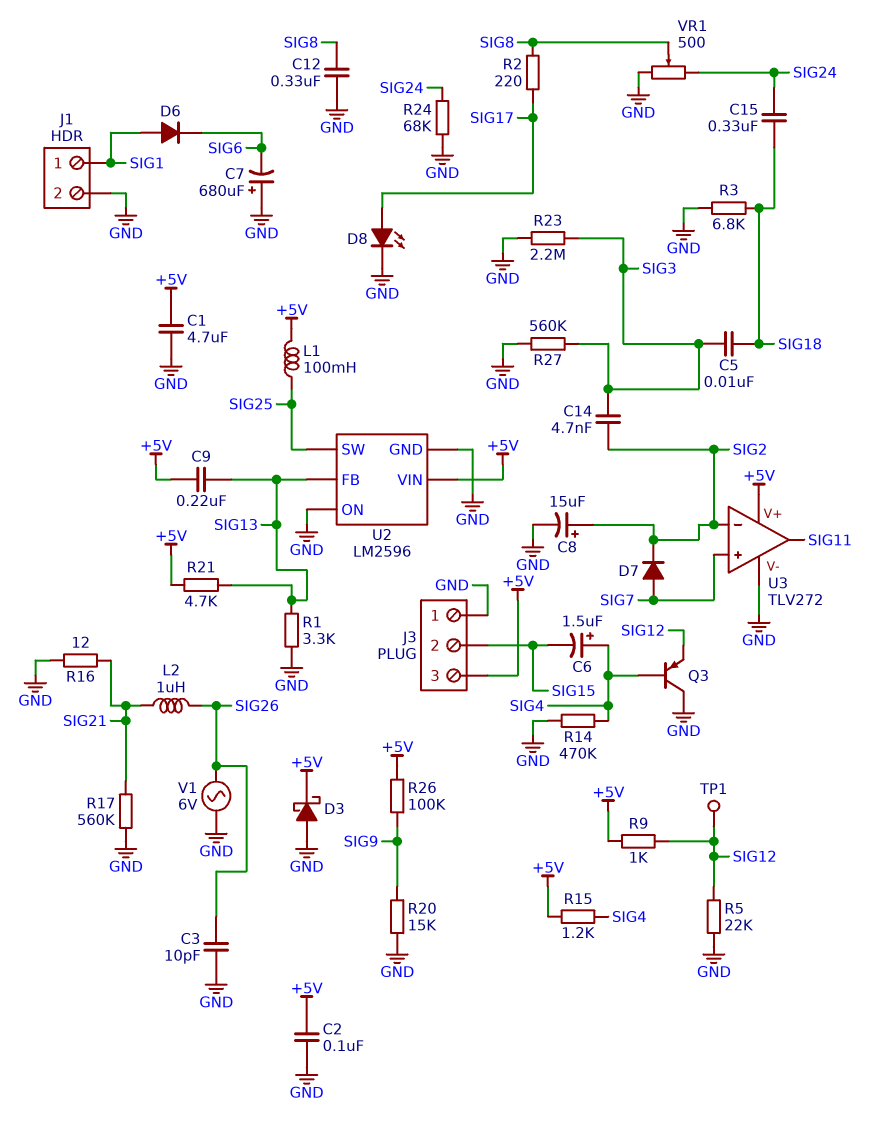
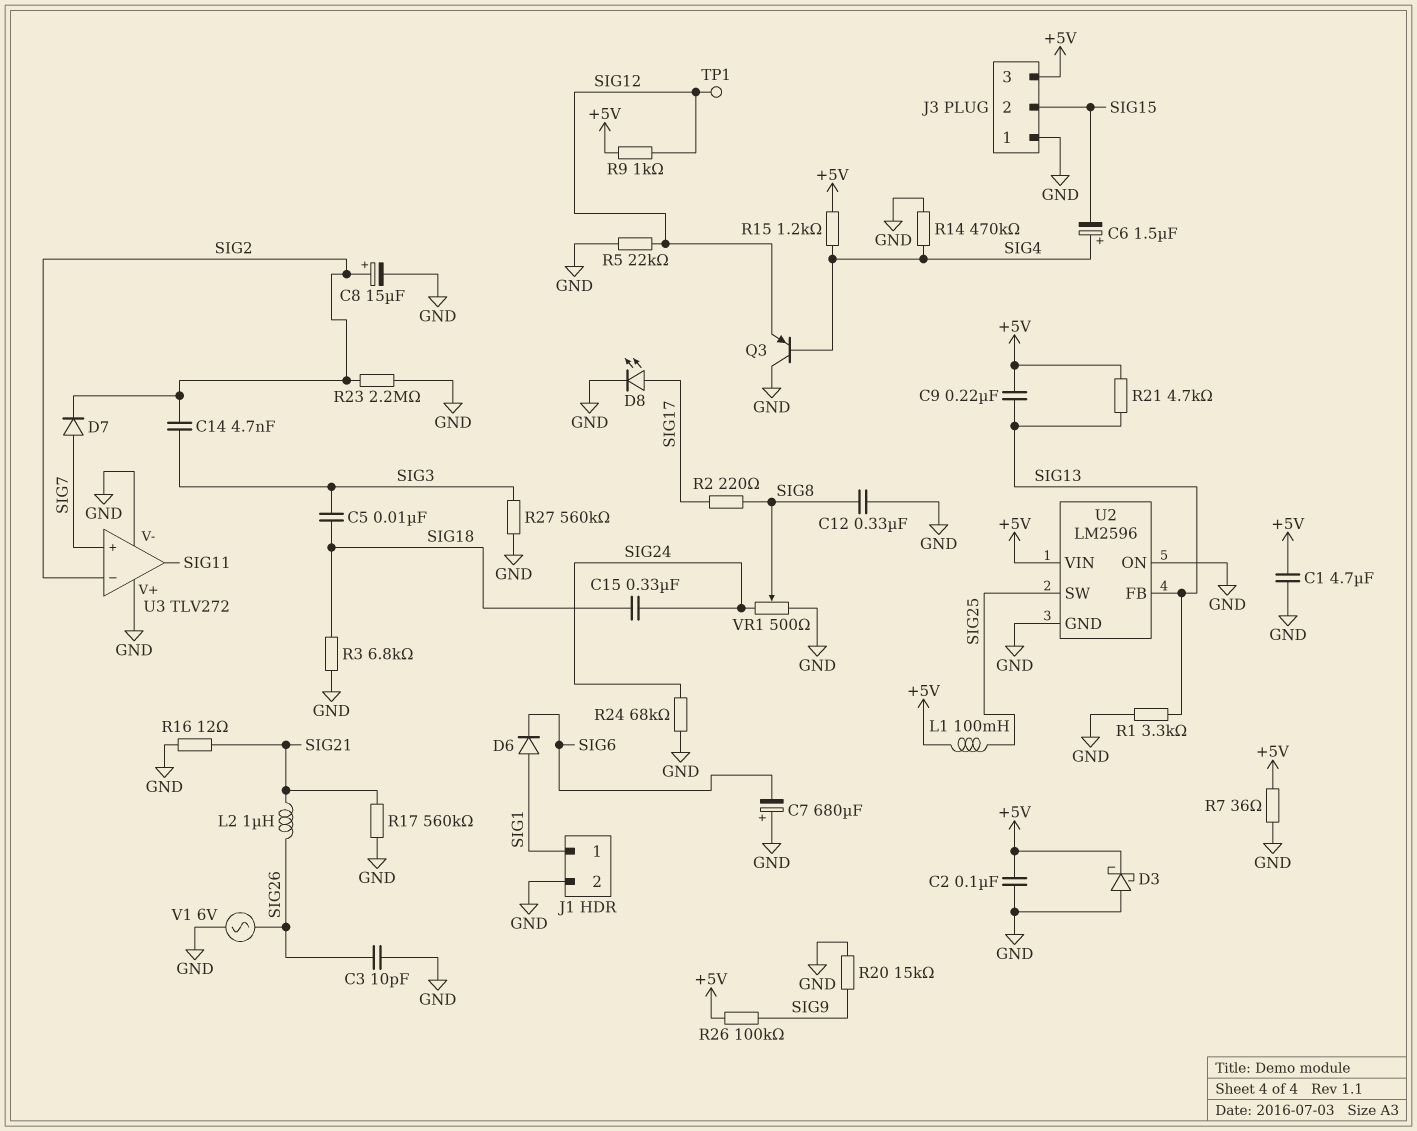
R7: none -> 36 (+5V, GND)
R23: 2.2M (GND, SIG3) -> 2.2M (GND, SIG2)
U3 pin V+: +5V -> GND

